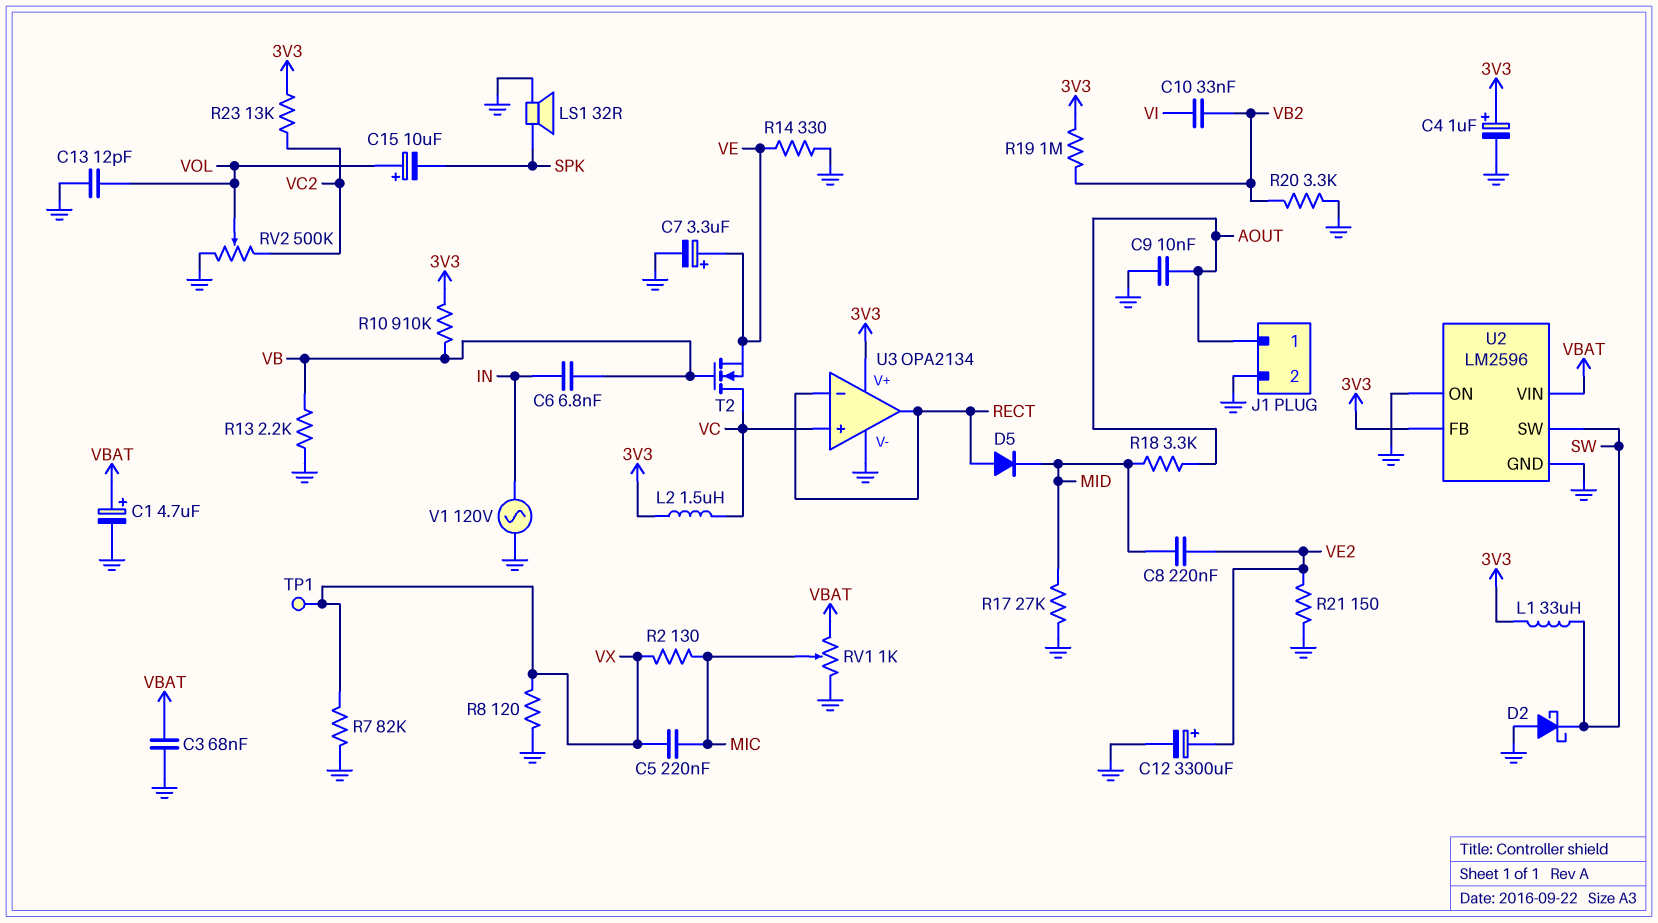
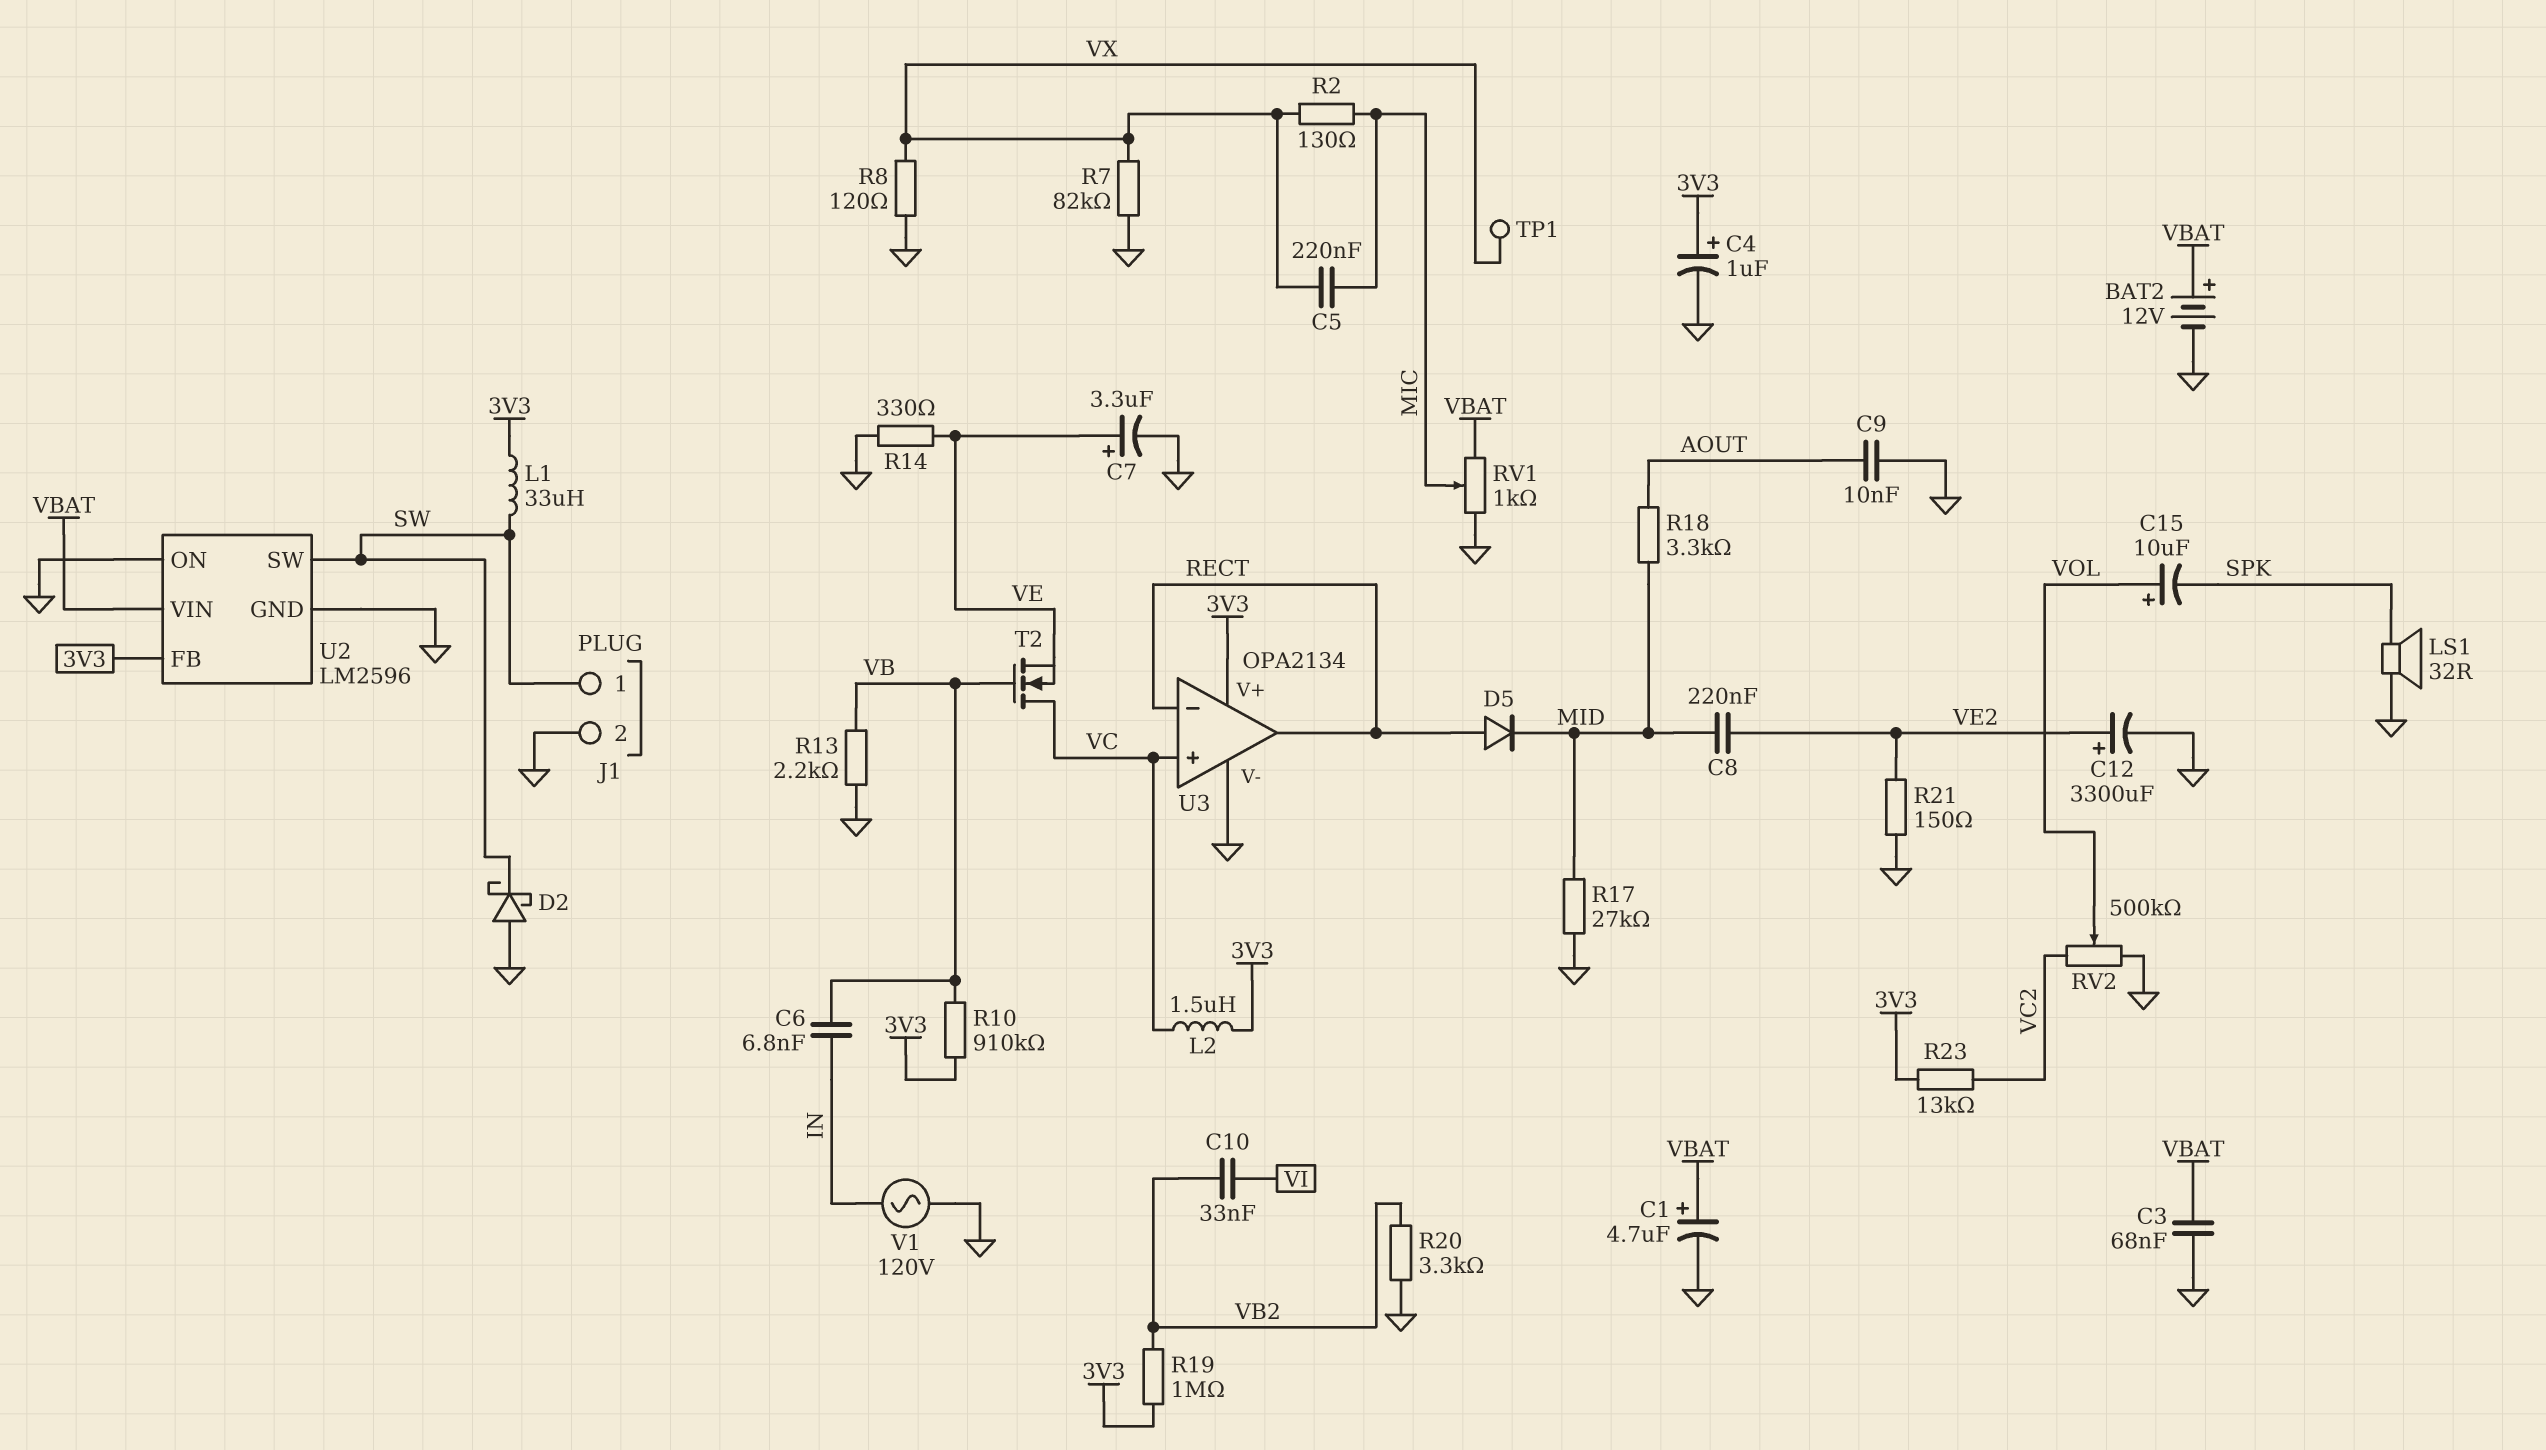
BAT2: none -> 12V (plus VBAT, minus GND)
C13: 12pF (GND, VOL) -> none
J1 pin 1: AOUT -> SW

